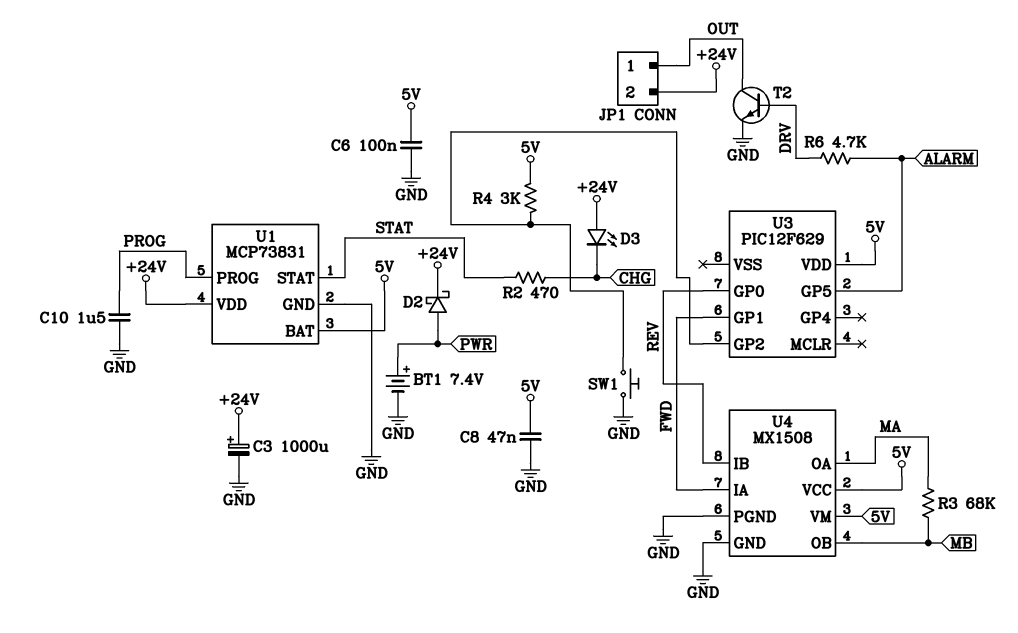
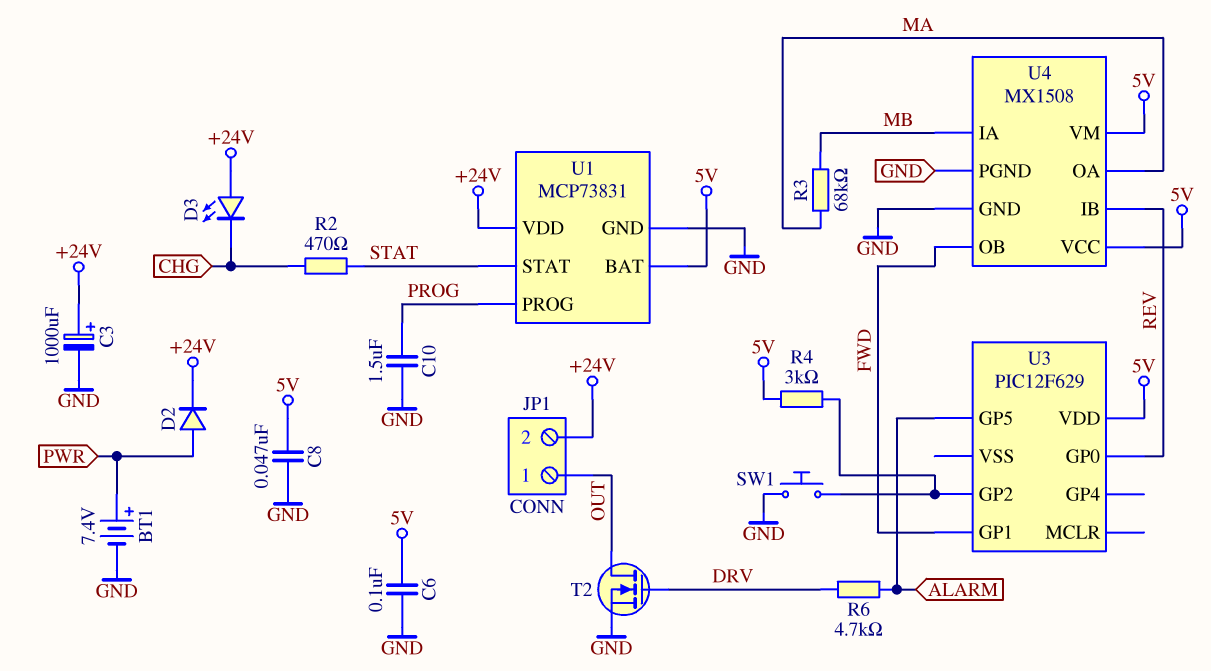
D2: schottky (A PWR, K +24V) -> diode (A PWR, K +24V)
T2: NPN (B DRV, C OUT, E GND) -> NMOS (G DRV, D OUT, S GND)
U4 pin IA: FWD -> MB
U4 pin OB: MB -> FWD

